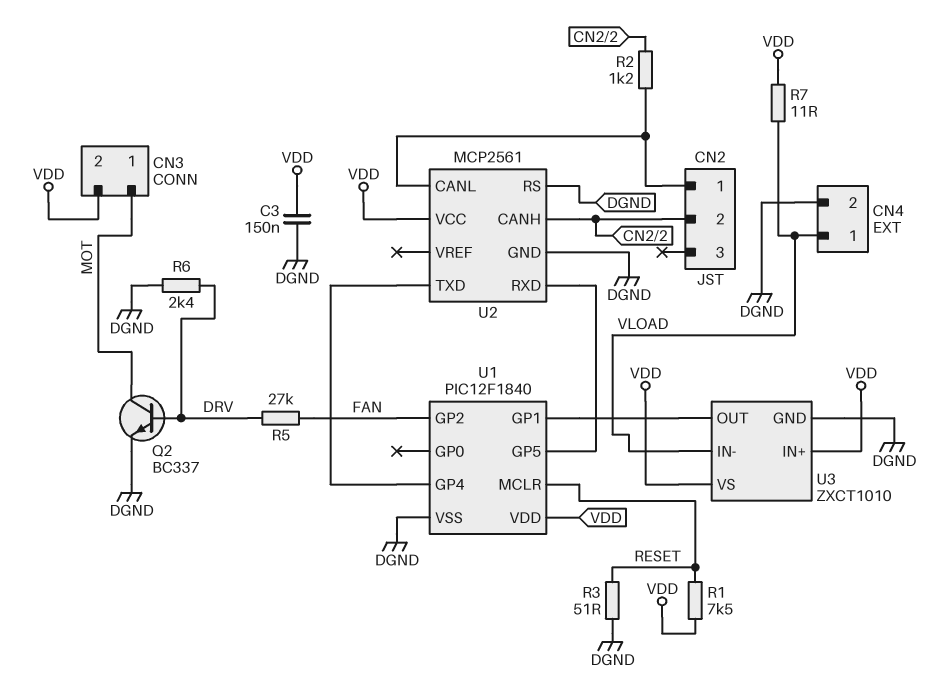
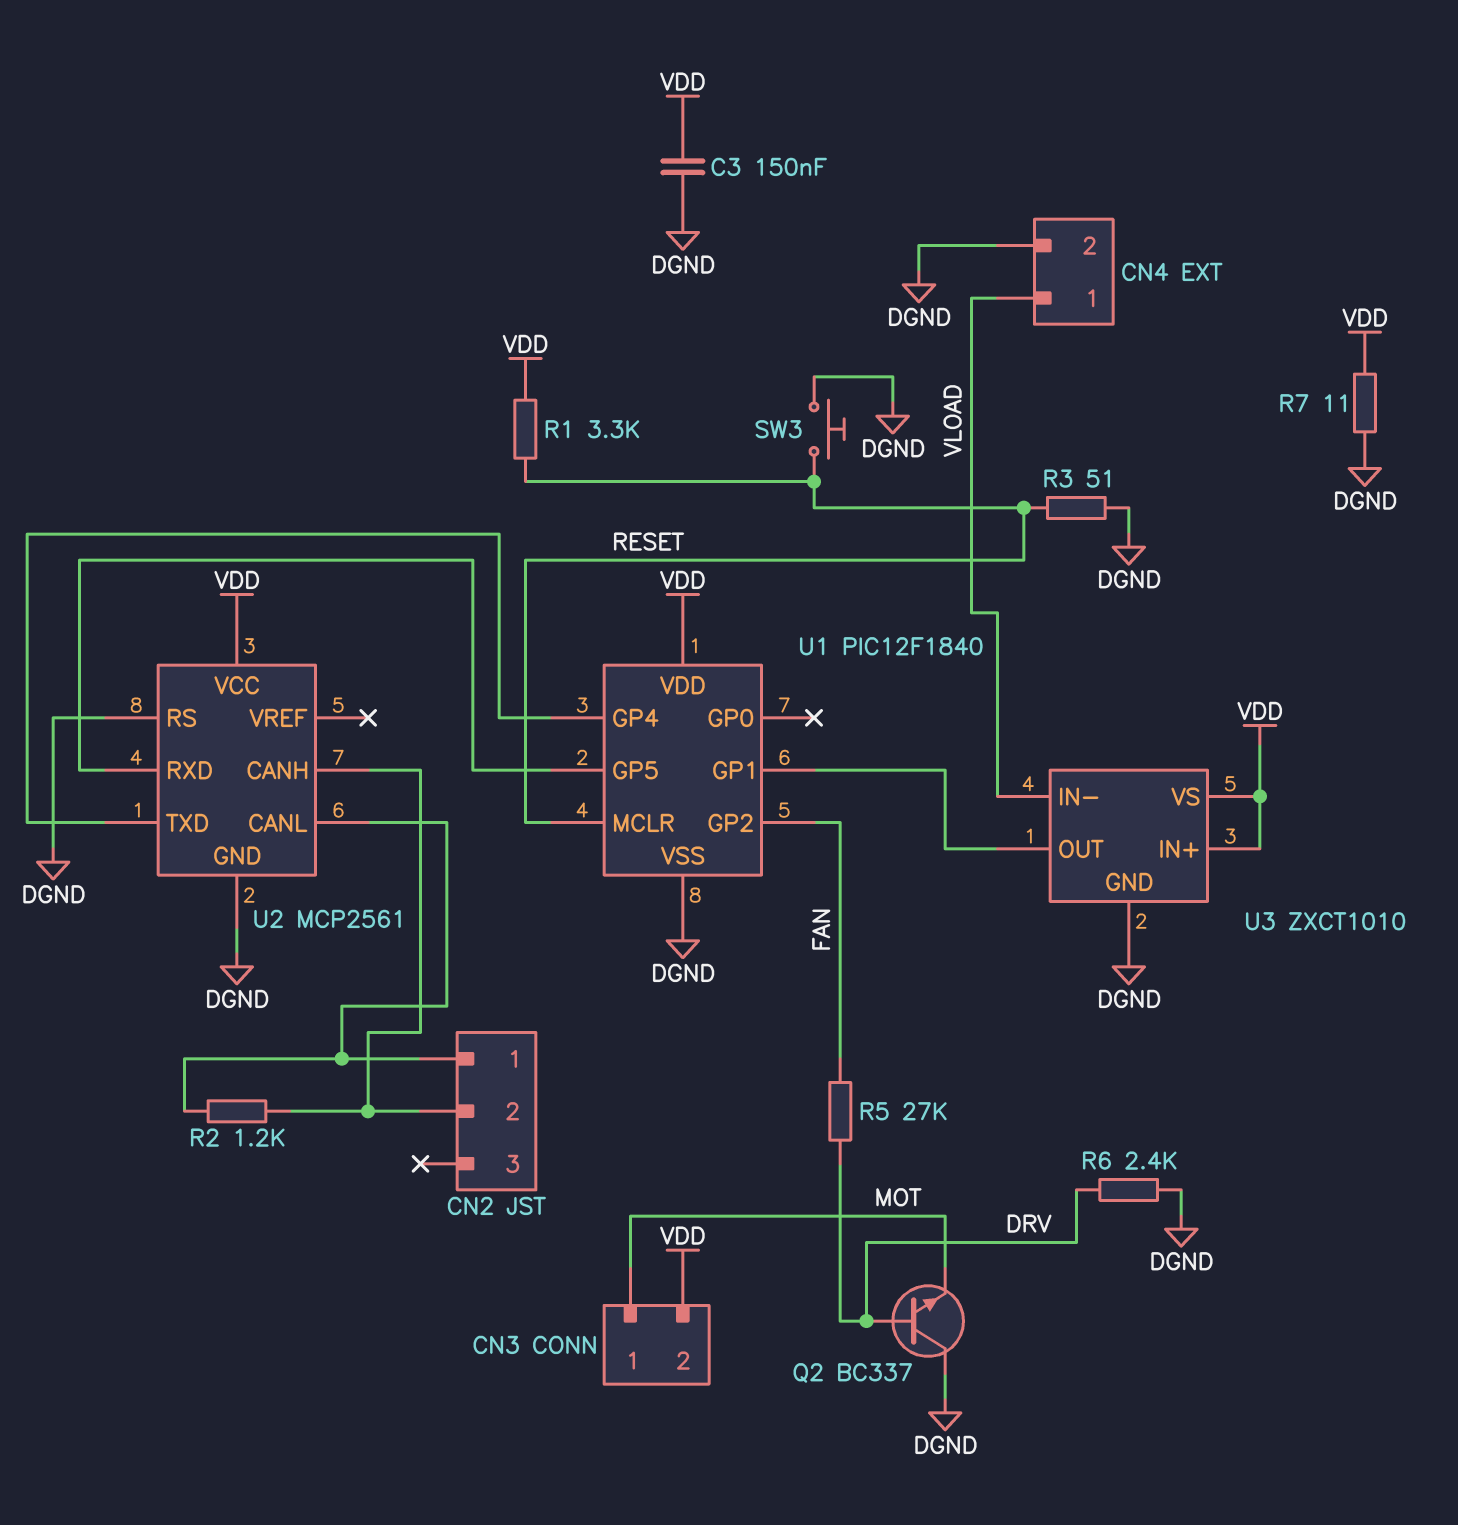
Q2: NPN BC337 (B DRV, C MOT, E DGND) -> NPN BC337 (B DRV, C DGND, E MOT)
R1: 7.5k (RESET, VDD) -> 3.3k (RESET, VDD)
R7: 11 (VDD, VLOAD) -> 11 (DGND, VDD)
SW3: none -> button (DGND, RESET)

